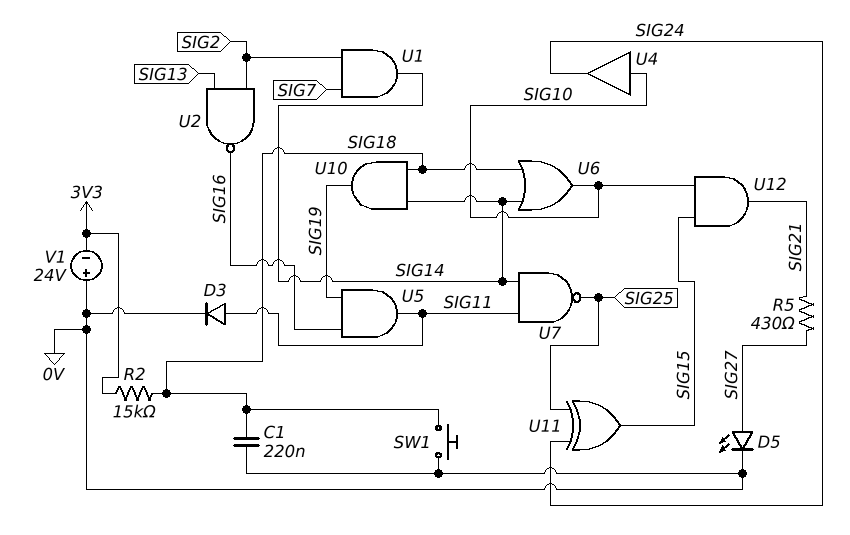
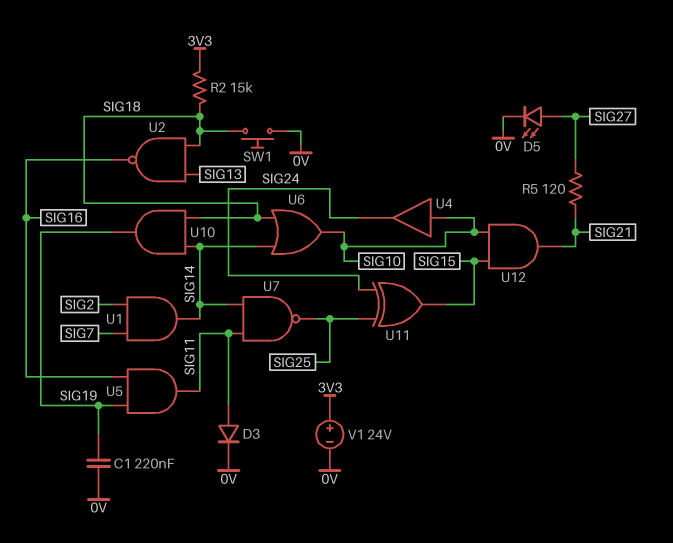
C1: 220nF (0V, SIG18) -> 220nF (0V, SIG19)
R5: 430 (SIG21, SIG27) -> 120 (SIG21, SIG27)
U2: NAND (in SIG2, in SIG13, out SIG16) -> NAND (in SIG13, in SIG18, out SIG16)
V1: 24V (plus 0V, minus 3V3) -> 24V (plus 3V3, minus 0V)

